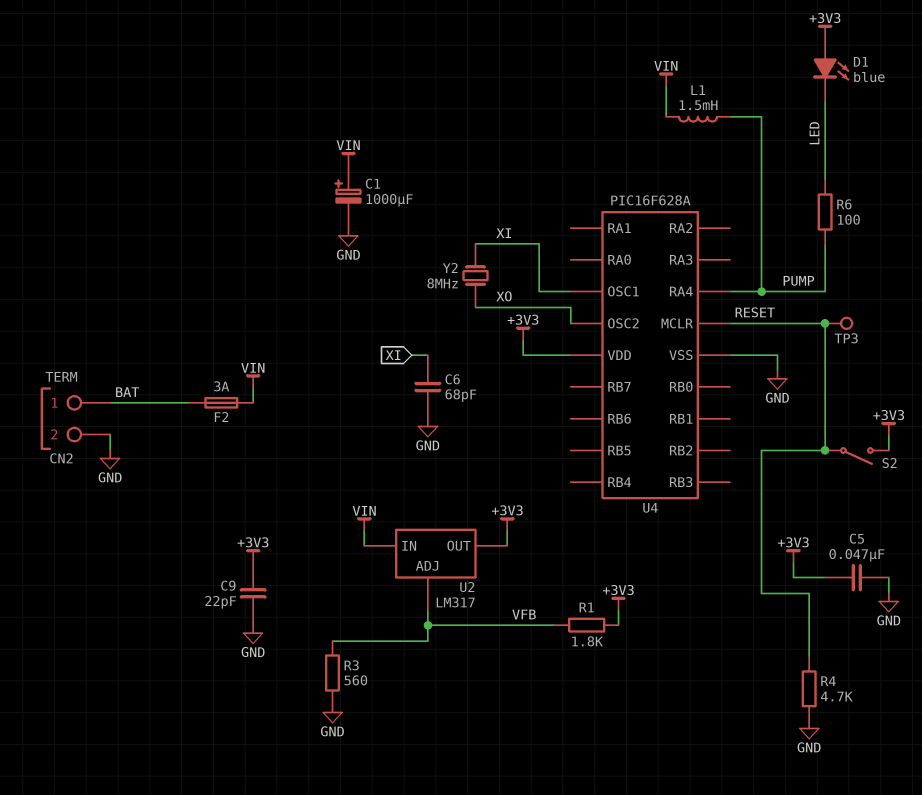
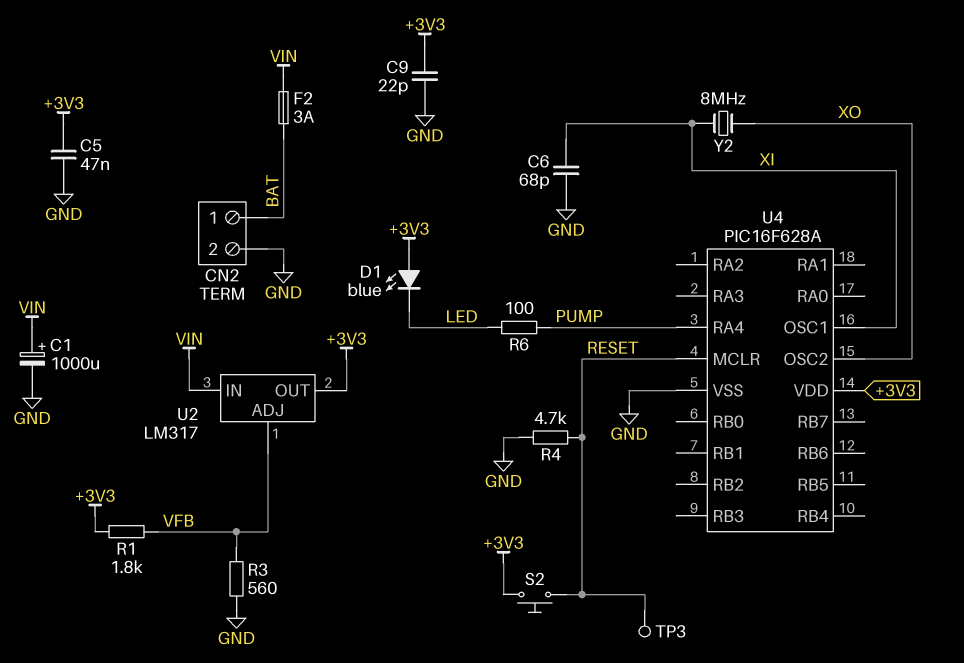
L1: 1.5mH (PUMP, VIN) -> none
S2: switch (+3V3, RESET) -> button (+3V3, RESET)

